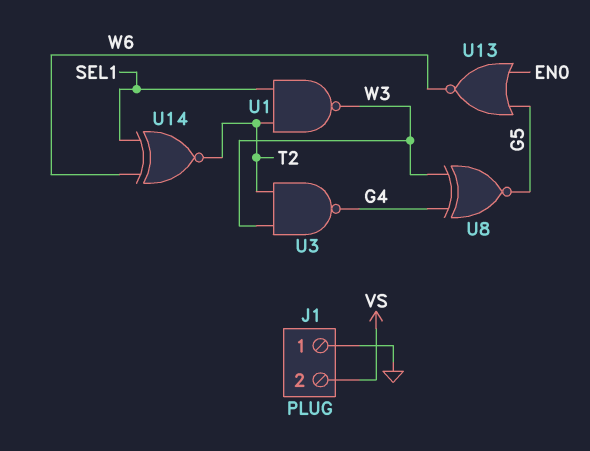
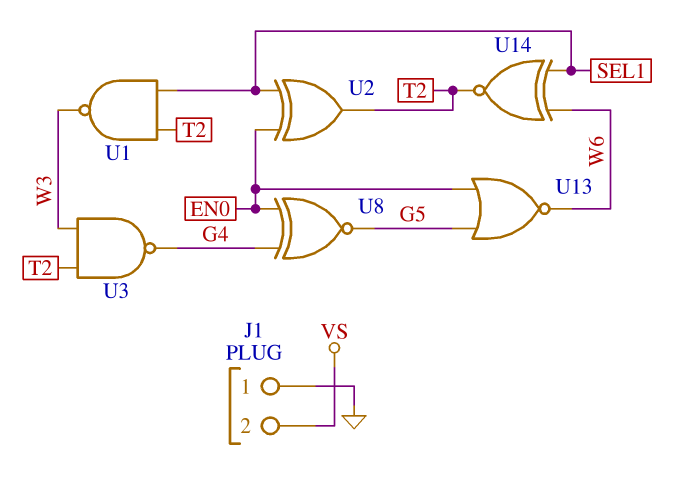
U2: none -> XOR (in EN0, in SEL1, out T2)
U8: XNOR (in G4, in W3, out G5) -> XNOR (in EN0, in G4, out G5)

